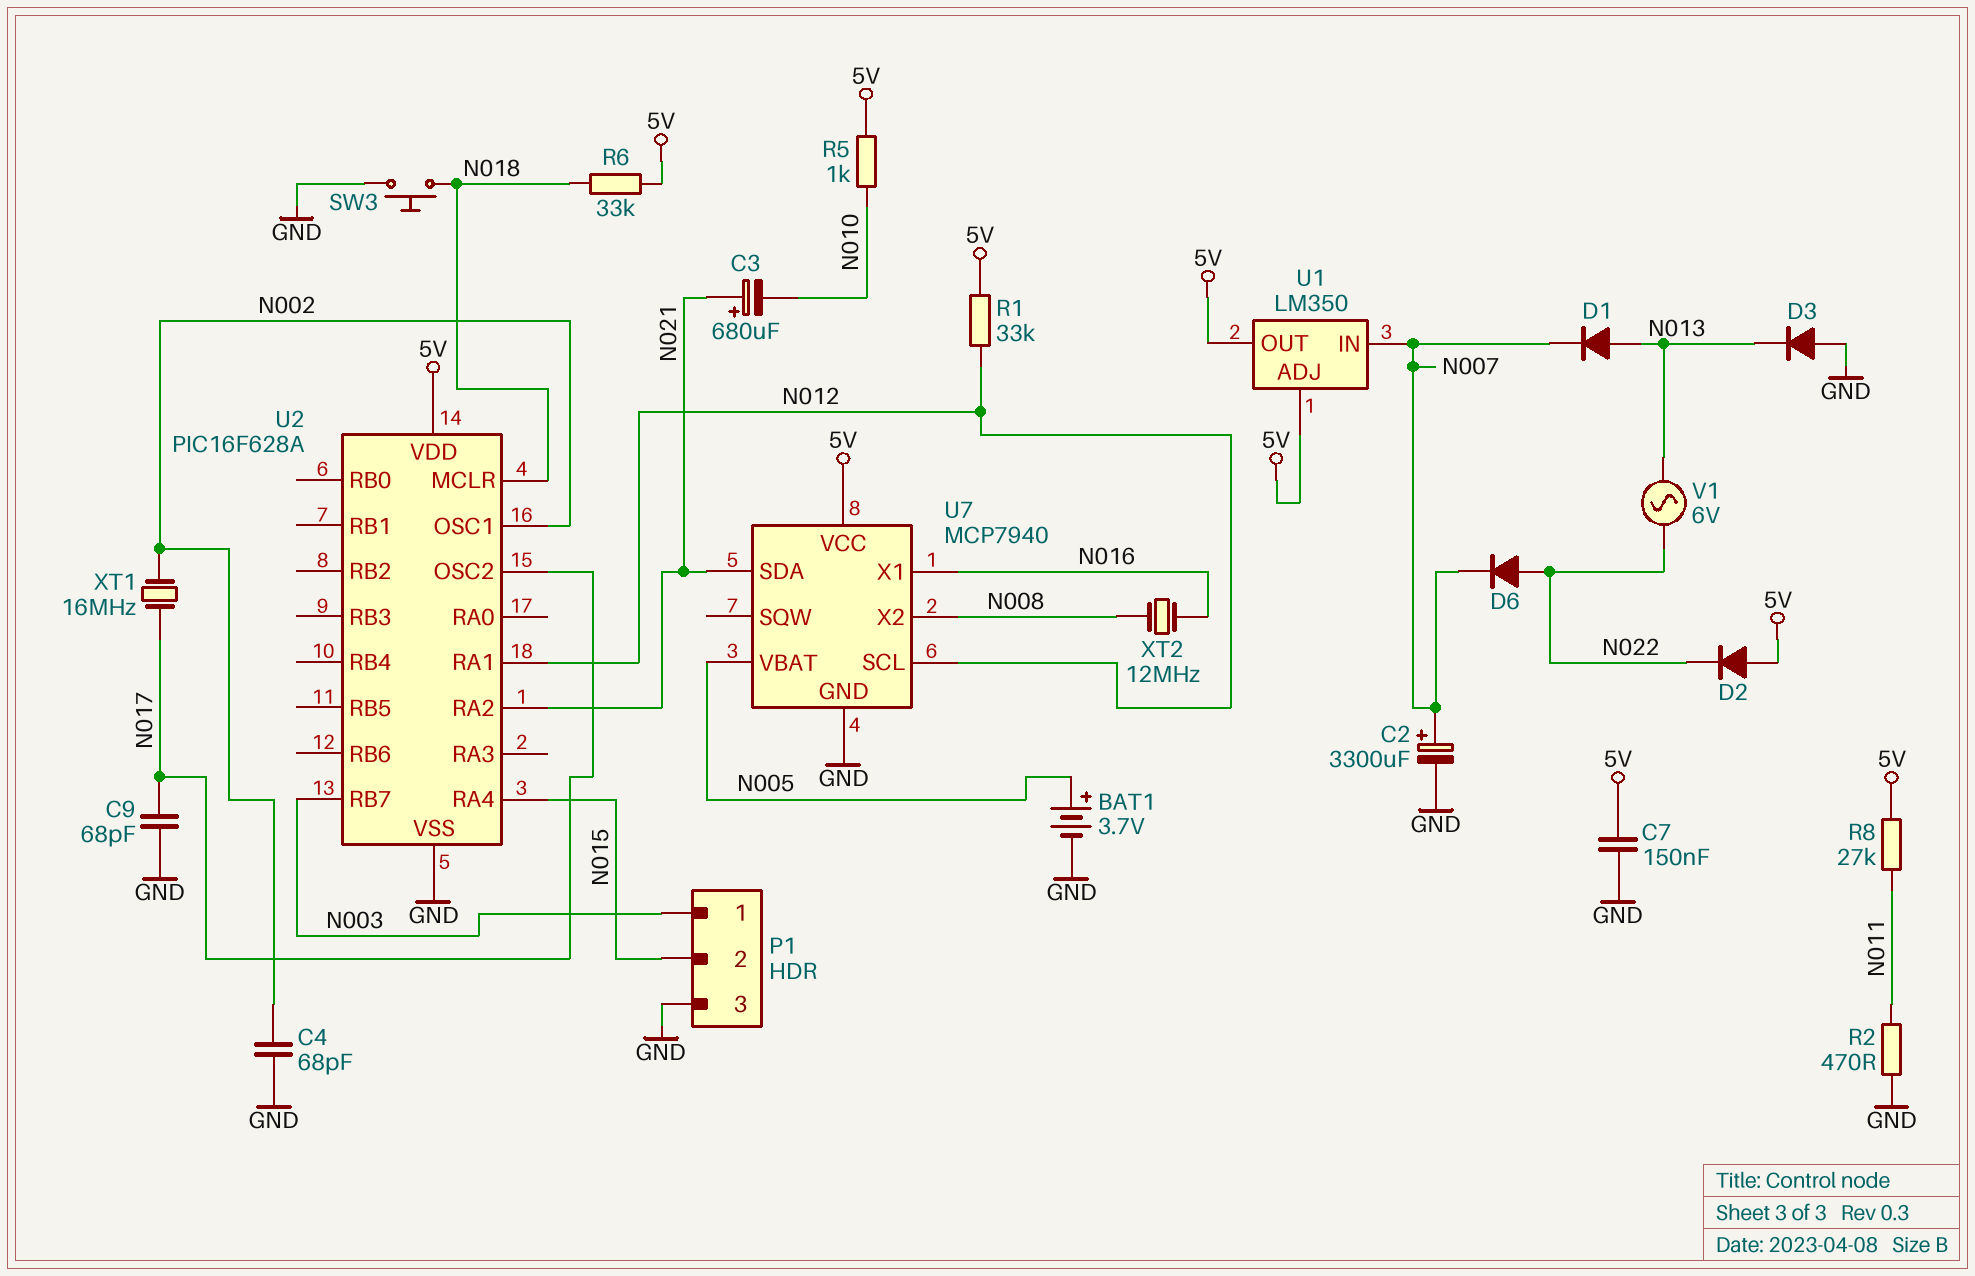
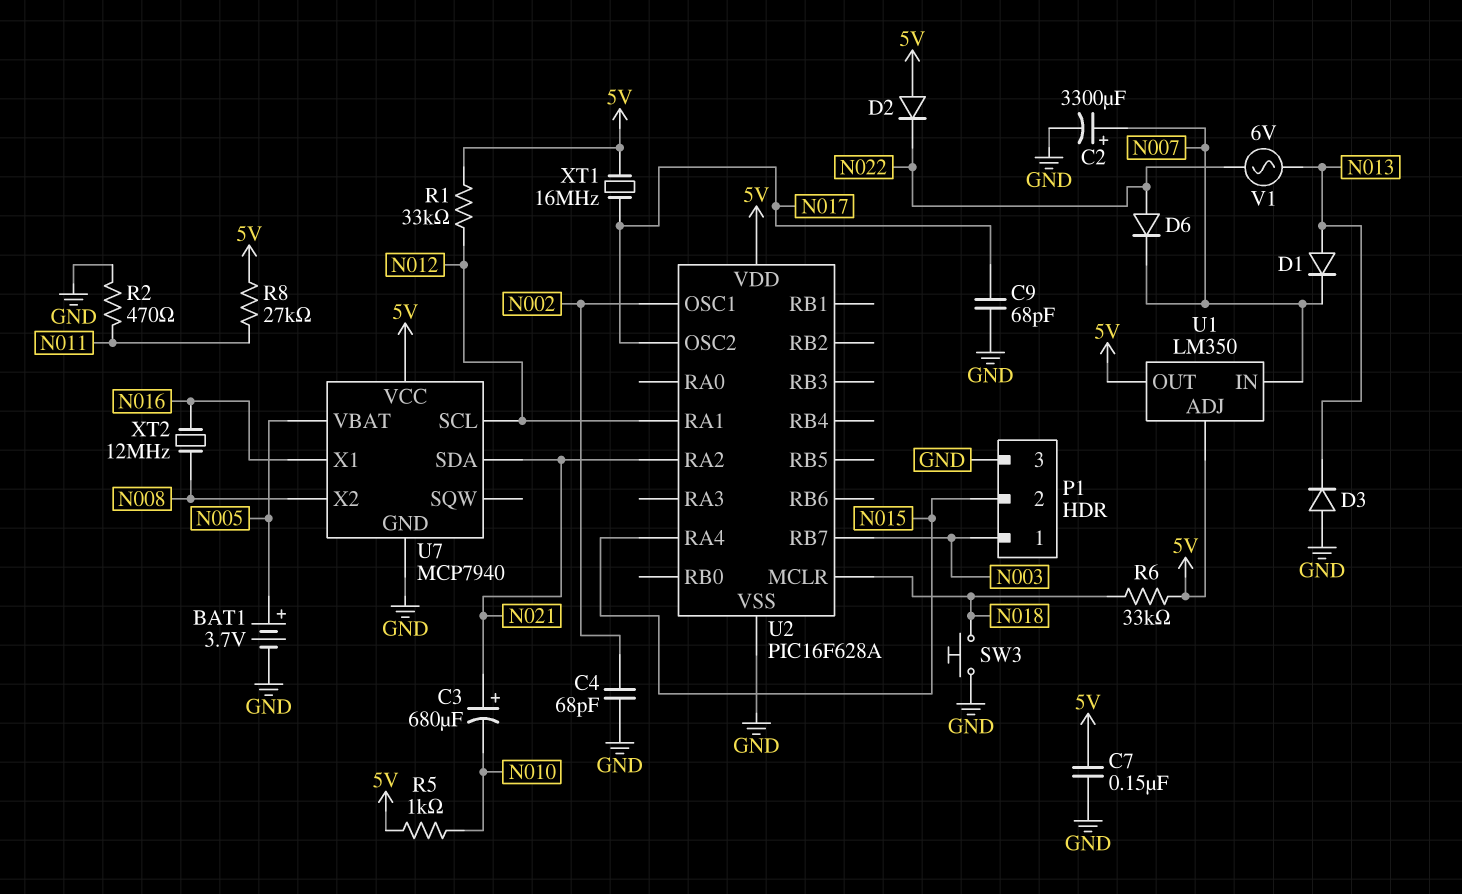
XT1: 16MHz (N002, N017) -> 16MHz (5V, N017)

